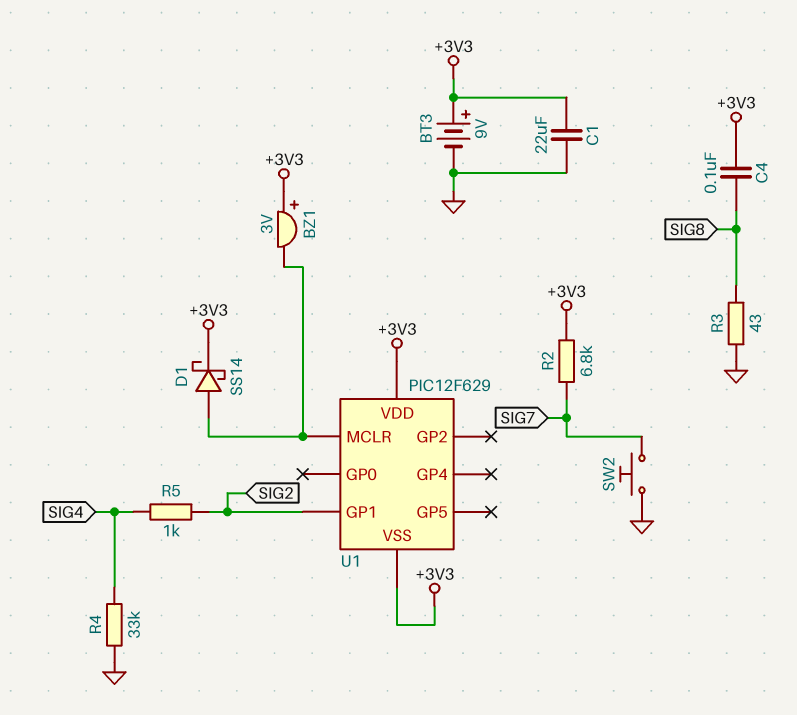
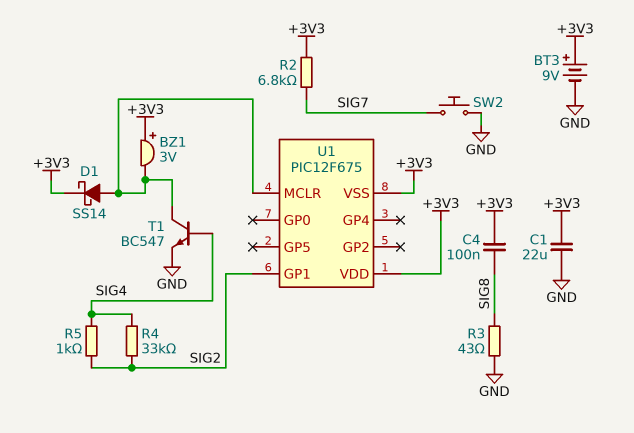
R4: 33k (GND, SIG4) -> 33k (SIG2, SIG4)
T1: none -> NPN BC547 (B SIG4, C U1/MCLR, E GND)
U1: PIC12F629 -> PIC12F675

